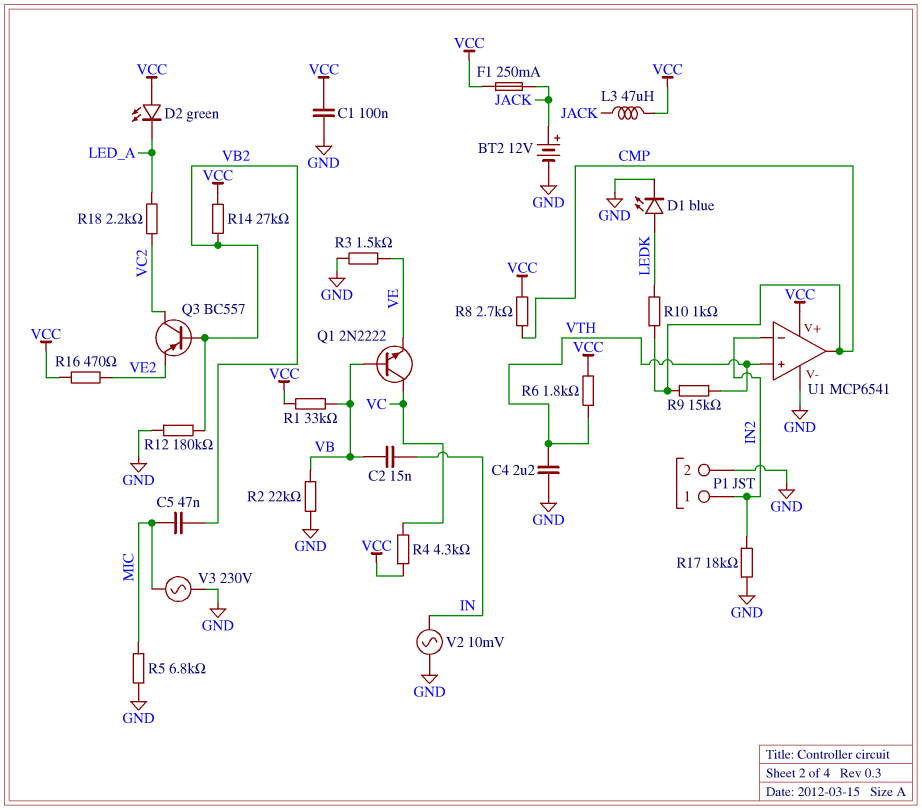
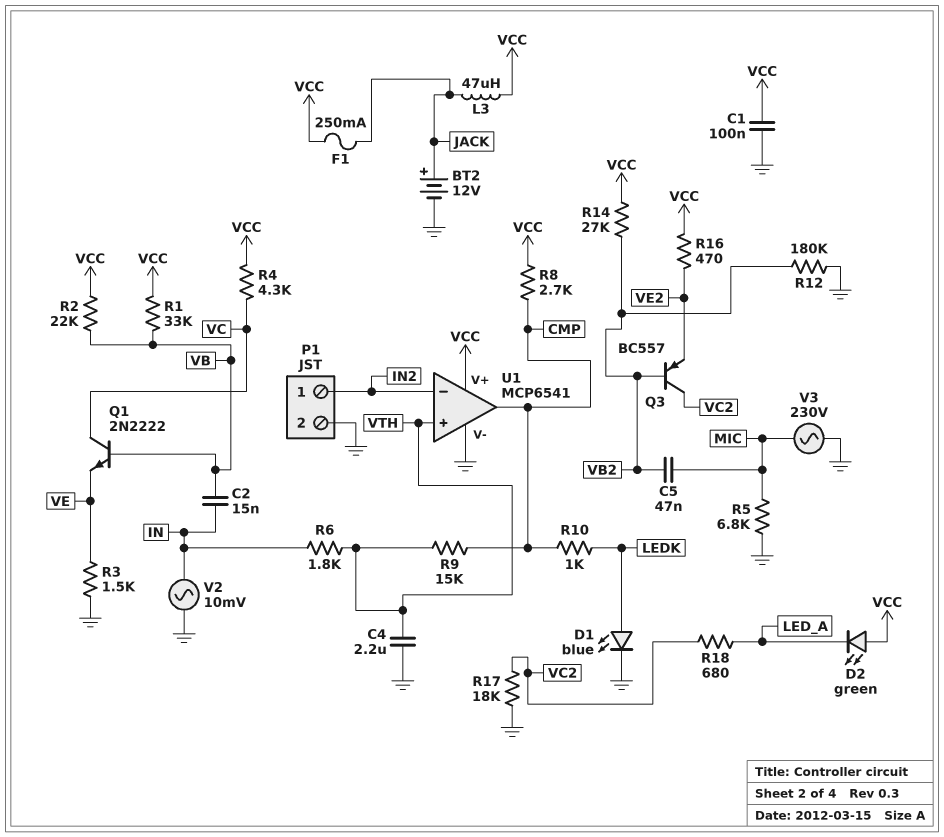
R2: 22k (GND, VB) -> 22k (VB, VCC)
R6: 1.8k (VCC, VTH) -> 1.8k (IN, VTH)
R17: 18k (GND, IN2) -> 18k (GND, VC2)
R18: 2.2k (LED_A, VC2) -> 680 (LED_A, VC2)

